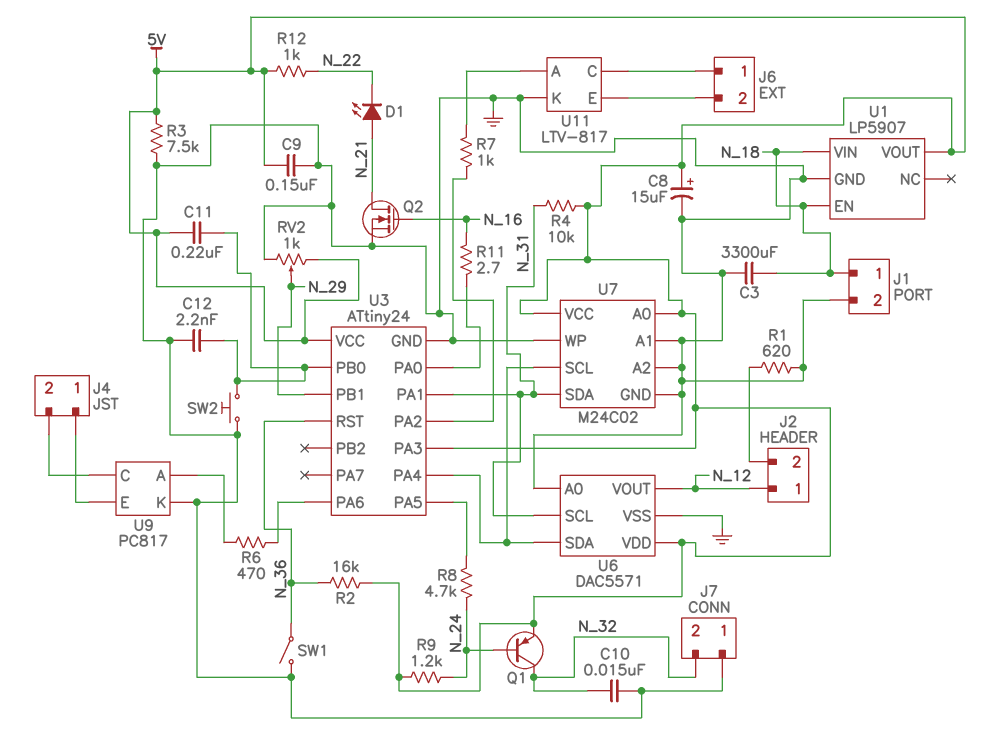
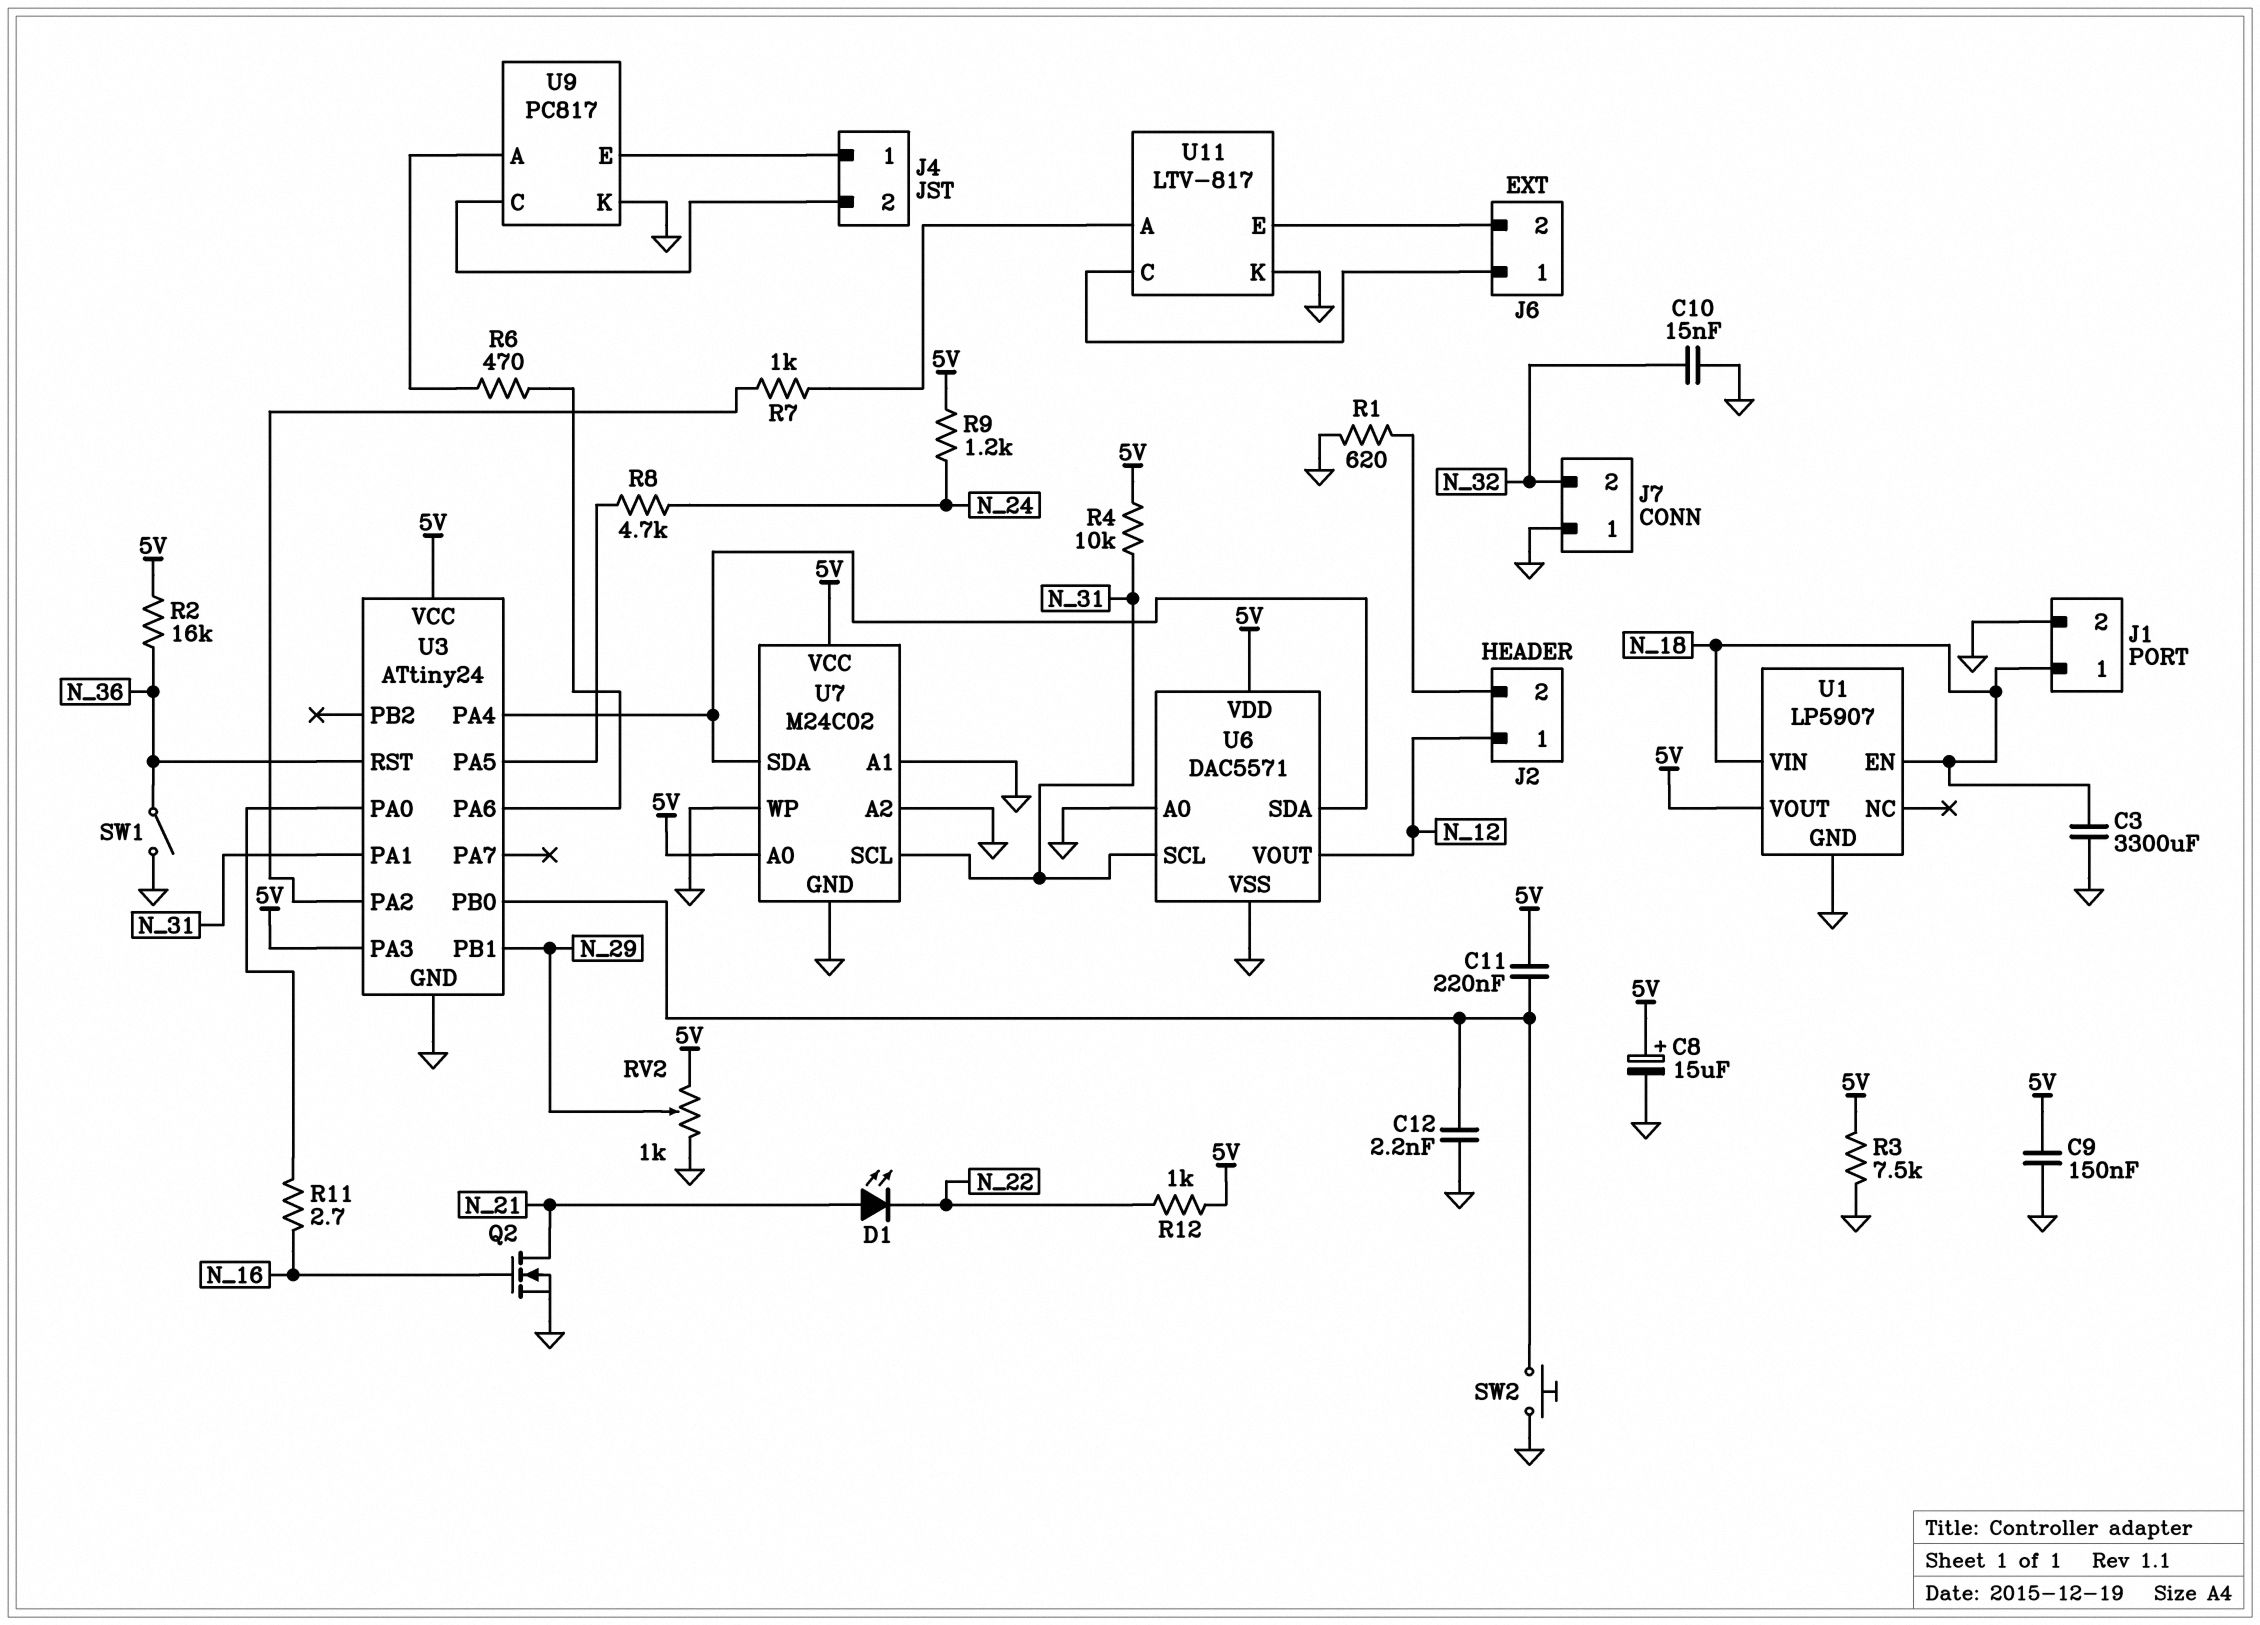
Q1: PNP (B N_24, C N_32, E 5V) -> none
U7 pin SCL: U3/PA4 -> N_31
U7 pin SDA: N_31 -> U3/PA4

